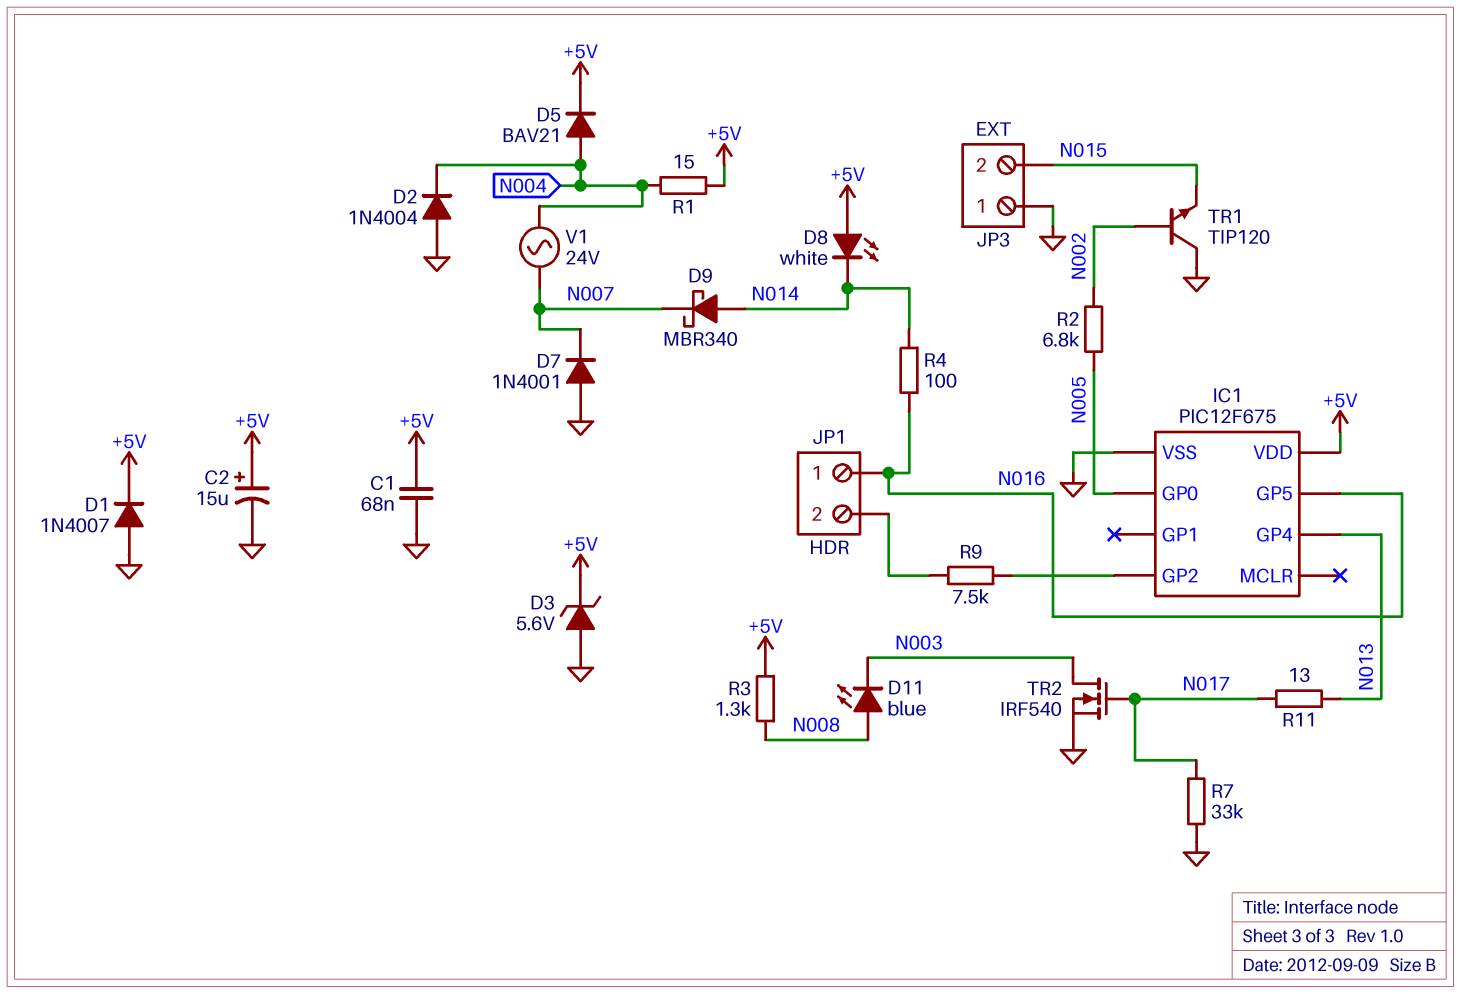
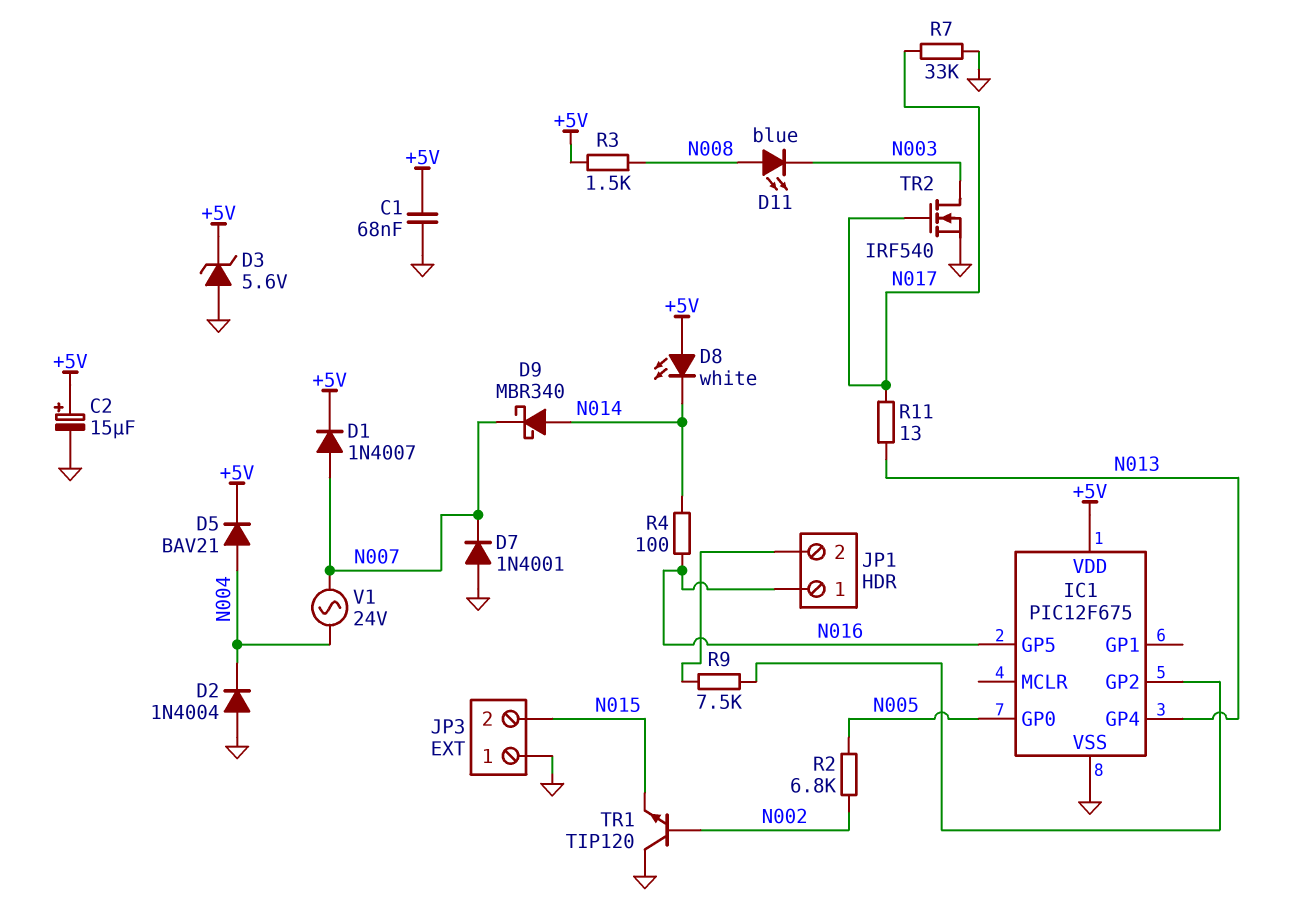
D1: diode 1N4007 (A GND, K +5V) -> diode 1N4007 (A N007, K +5V)
R1: 15 (+5V, N004) -> none
R3: 1.3k (+5V, N008) -> 1.5k (+5V, N008)

